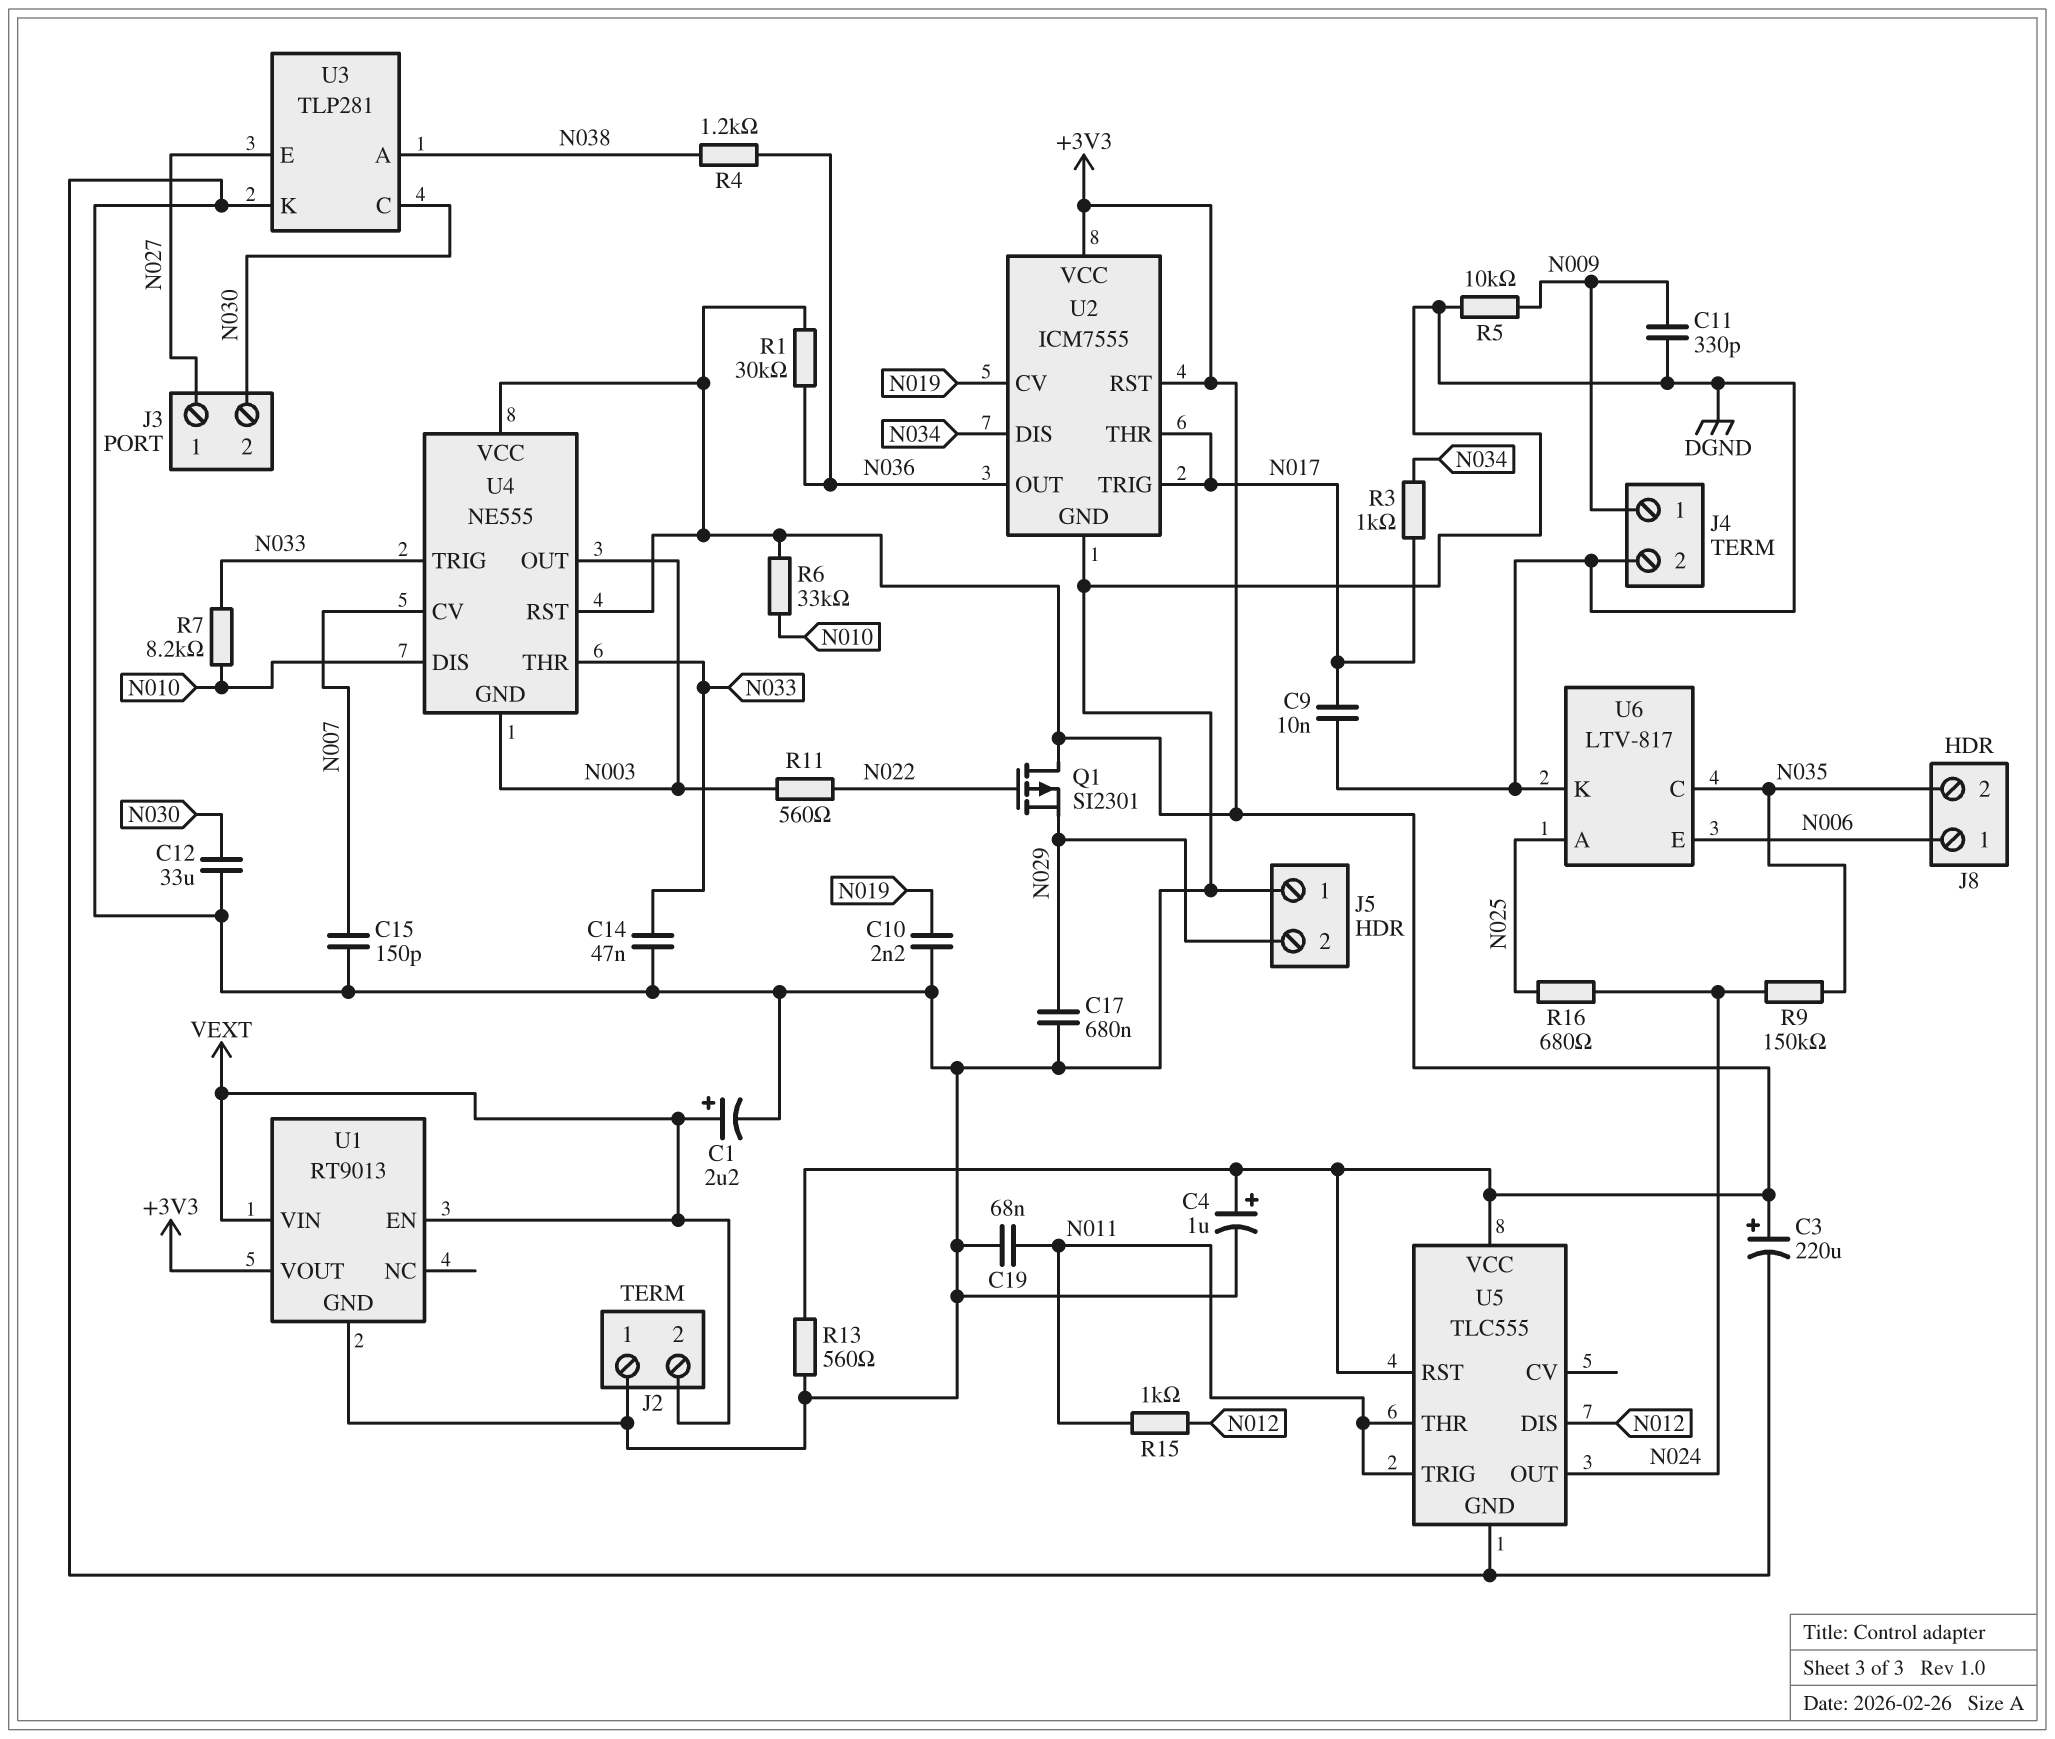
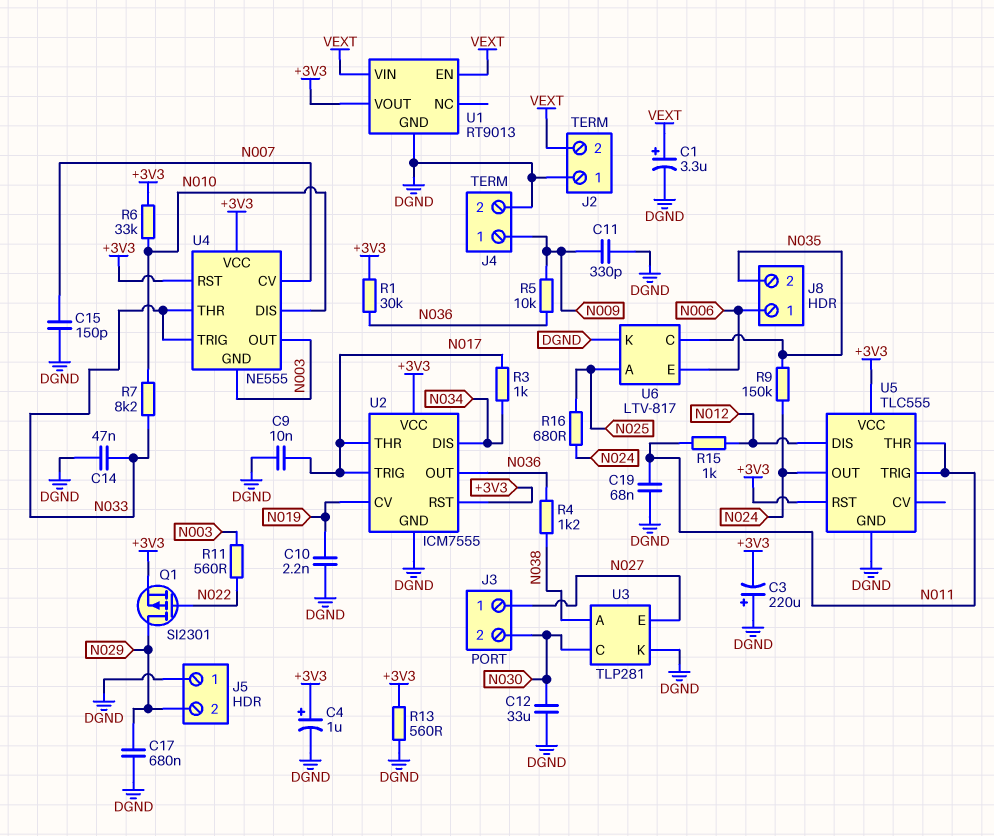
C1: 2.2uF (plus VEXT, minus DGND) -> 3.3uF (plus VEXT, minus DGND)
C3: 220uF (plus +3V3, minus DGND) -> 220uF (plus DGND, minus +3V3)
Q1: PMOS SI2301 (G N022, D +3V3, S N029) -> PMOS SI2301 (G N022, D N029, S +3V3)
R5: 10k (DGND, N009) -> 10k (N009, N036)

